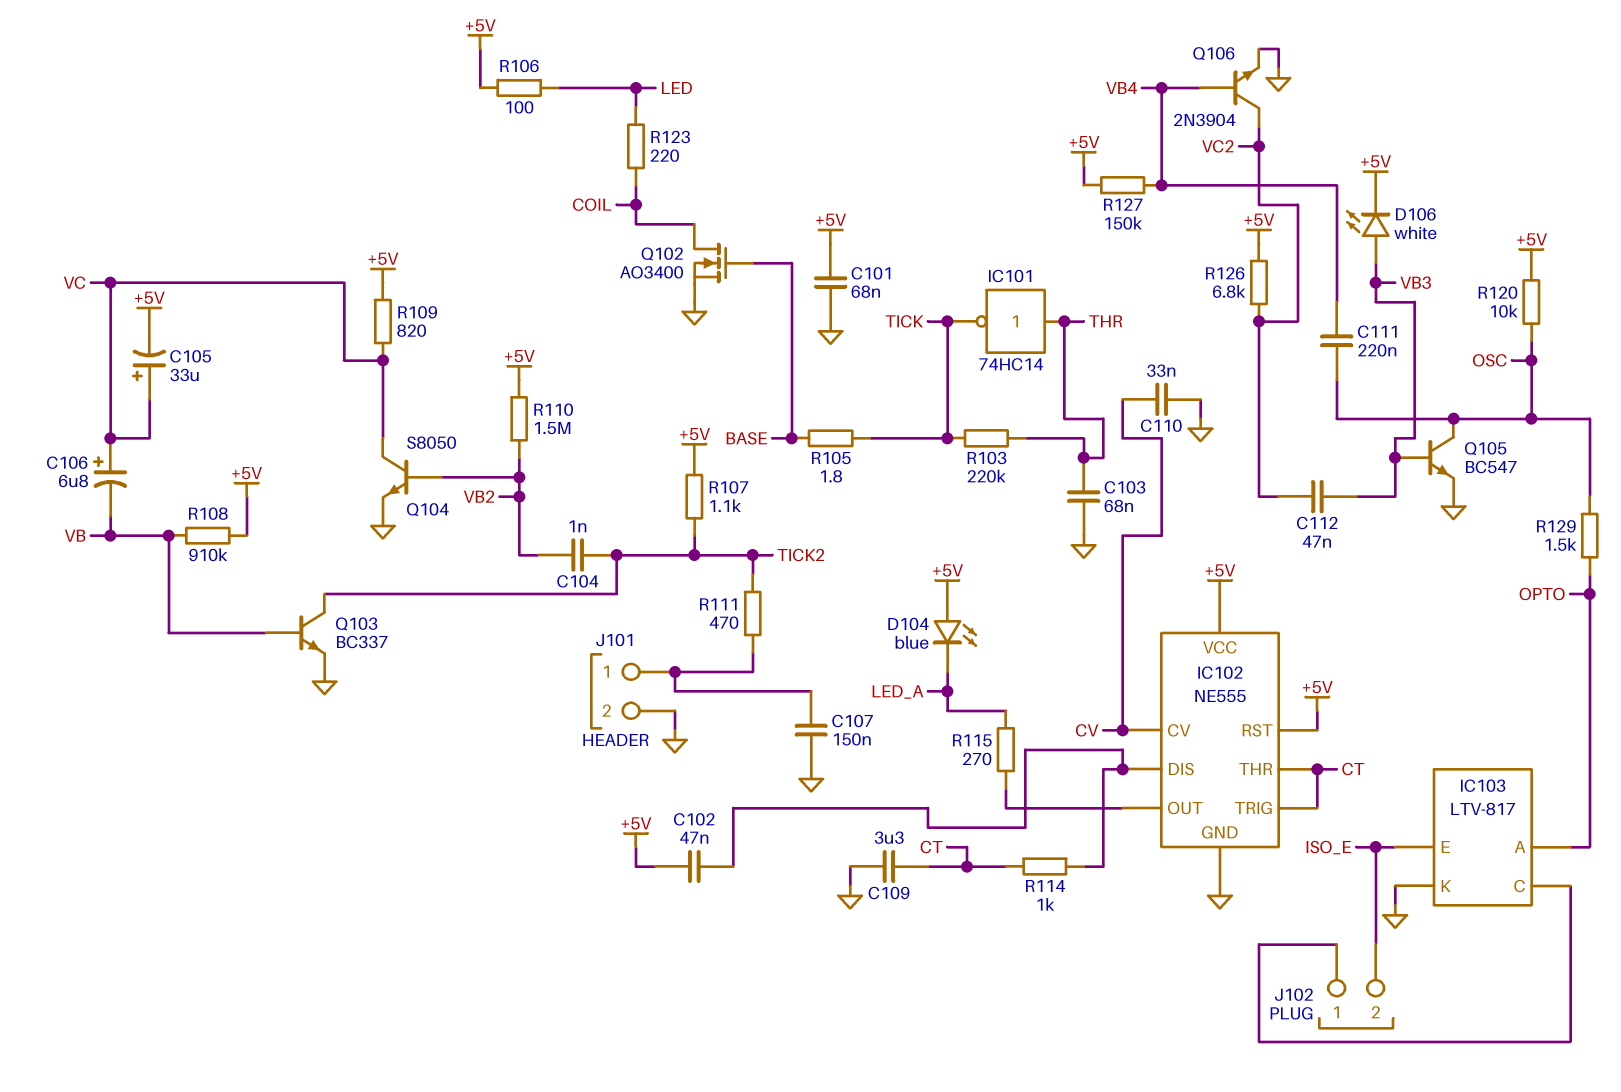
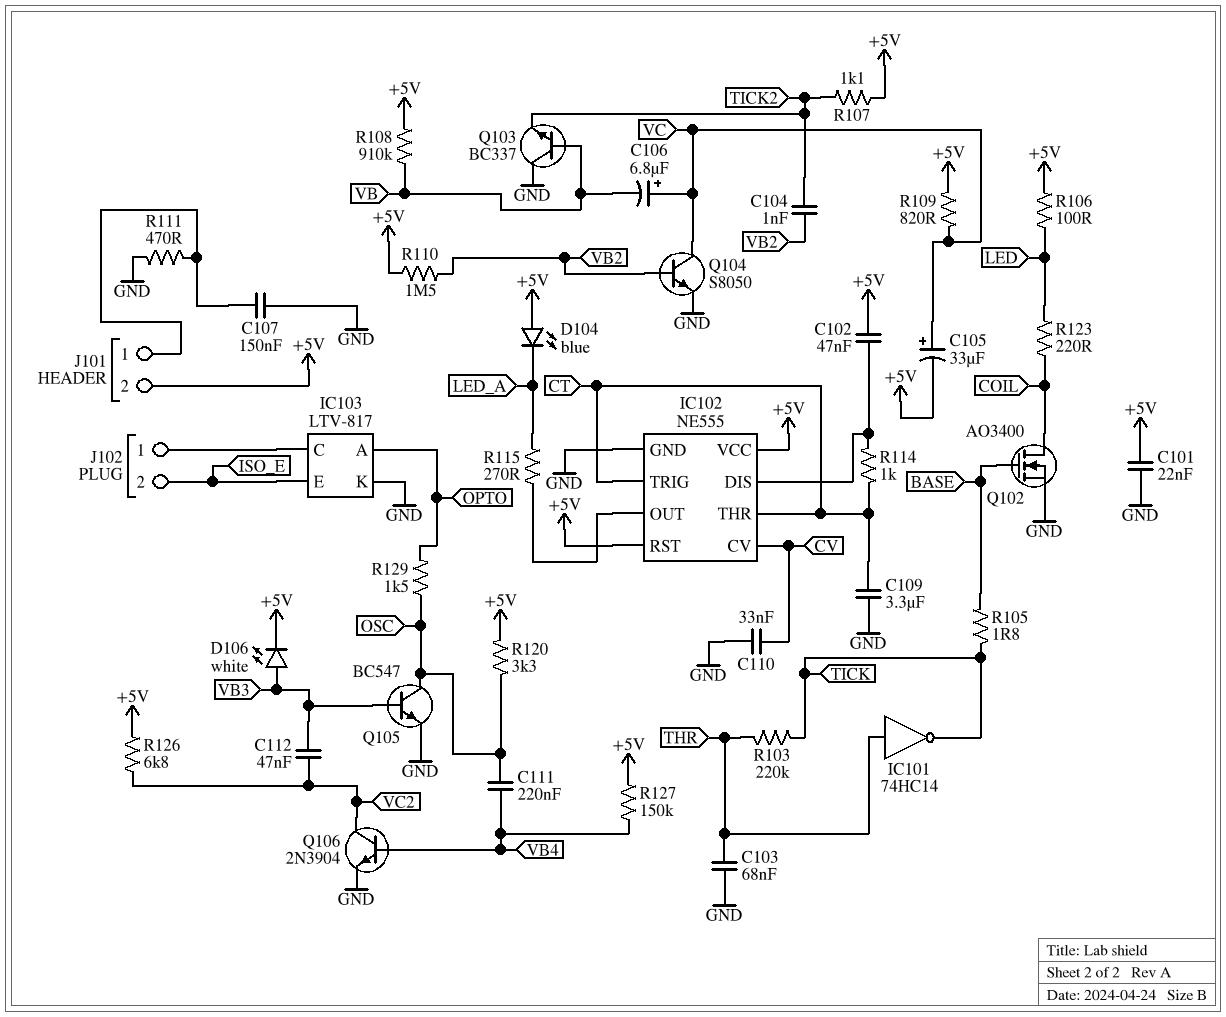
C101: 68nF (+5V, GND) -> 22nF (+5V, GND)
J101 pin 2: GND -> +5V
Q103: NPN BC337 (B VB, C TICK2, E GND) -> NPN BC337 (B VB, C GND, E TICK2)
R111: 470 (J101/1, TICK2) -> 470 (GND, J101/1)
R120: 10k (+5V, OSC) -> 3.3k (+5V, OSC)

